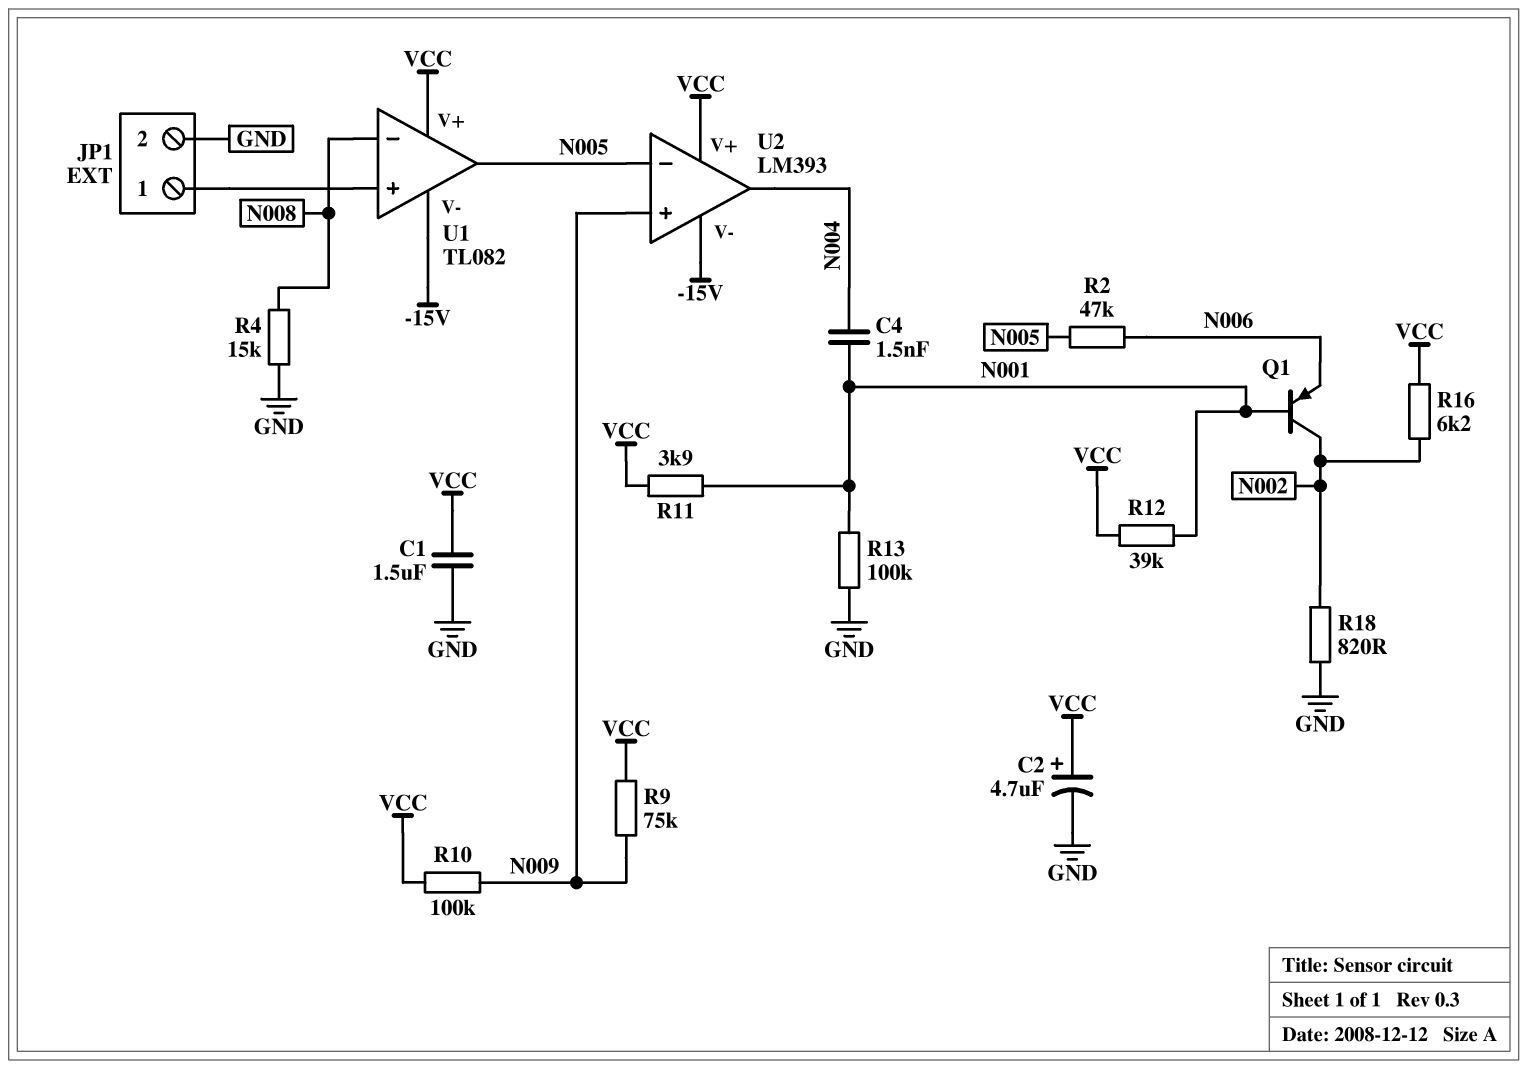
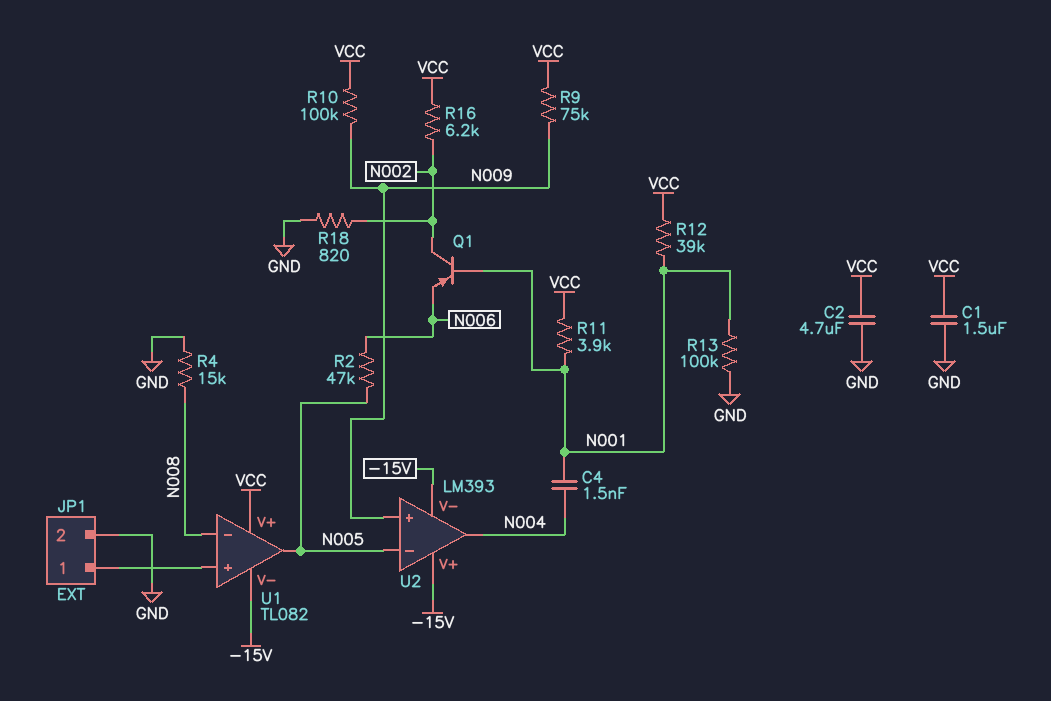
C2: 4.7uF (plus VCC, minus GND) -> 4.7uF (GND, VCC)
U2 pin V+: VCC -> -15V

